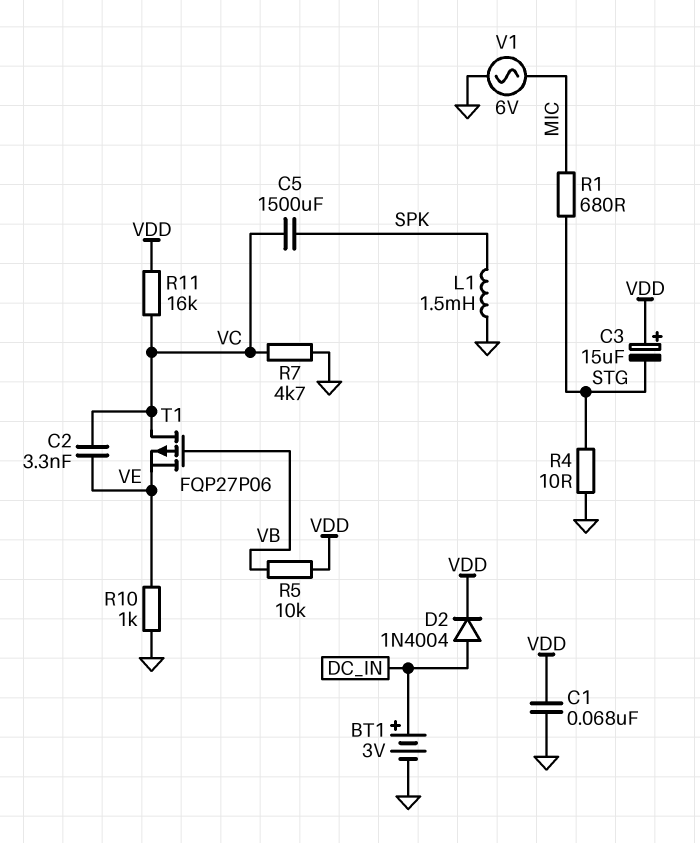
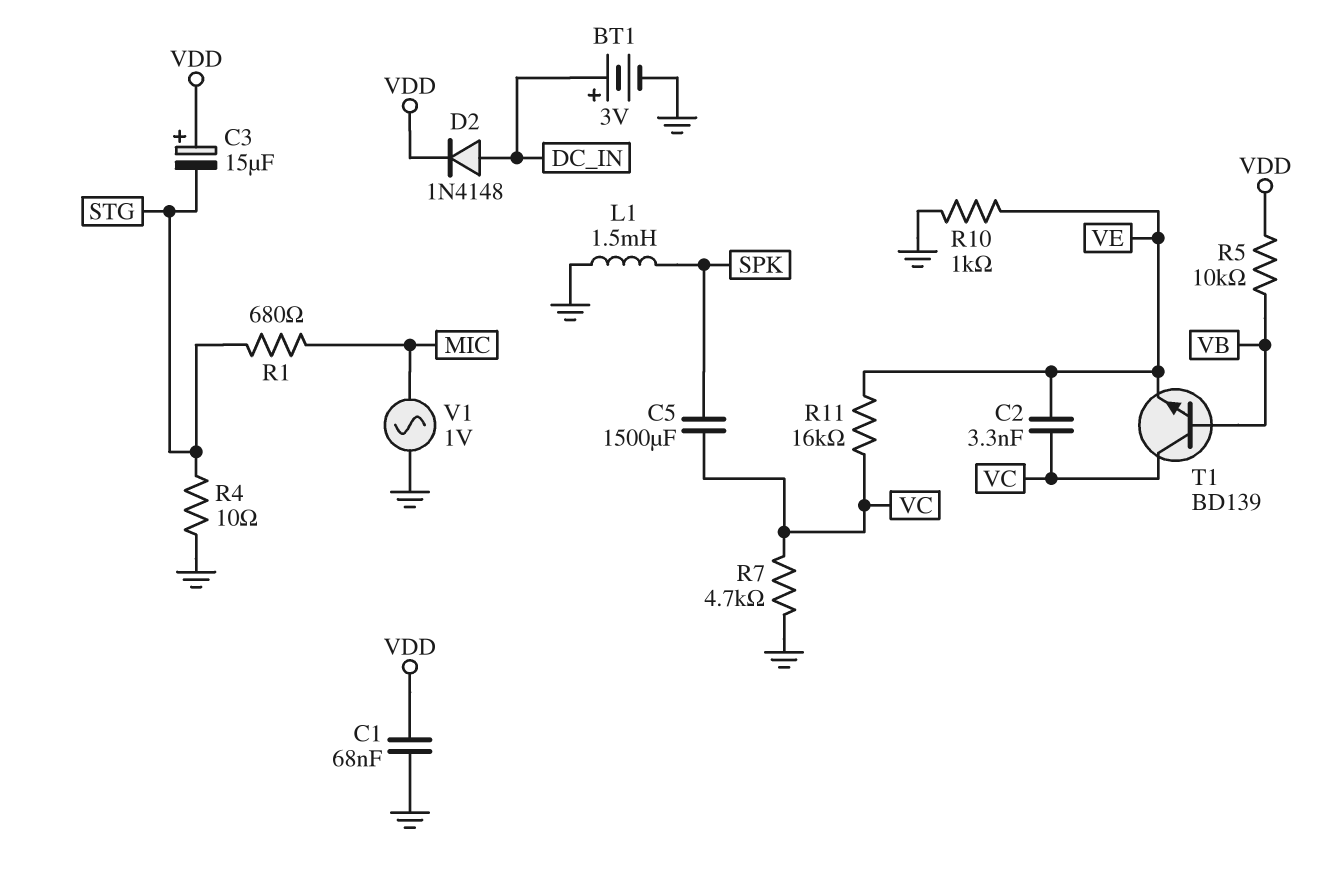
D2: diode 1N4004 (A DC_IN, K VDD) -> diode 1N4148 (A DC_IN, K VDD)
R11: 16k (VC, VDD) -> 16k (VC, VE)
T1: PMOS FQP27P06 (G VB, D VC, S VE) -> NPN BD139 (B VB, C VC, E VE)
V1: AC 6V (GND, MIC) -> AC 1V (GND, MIC)

